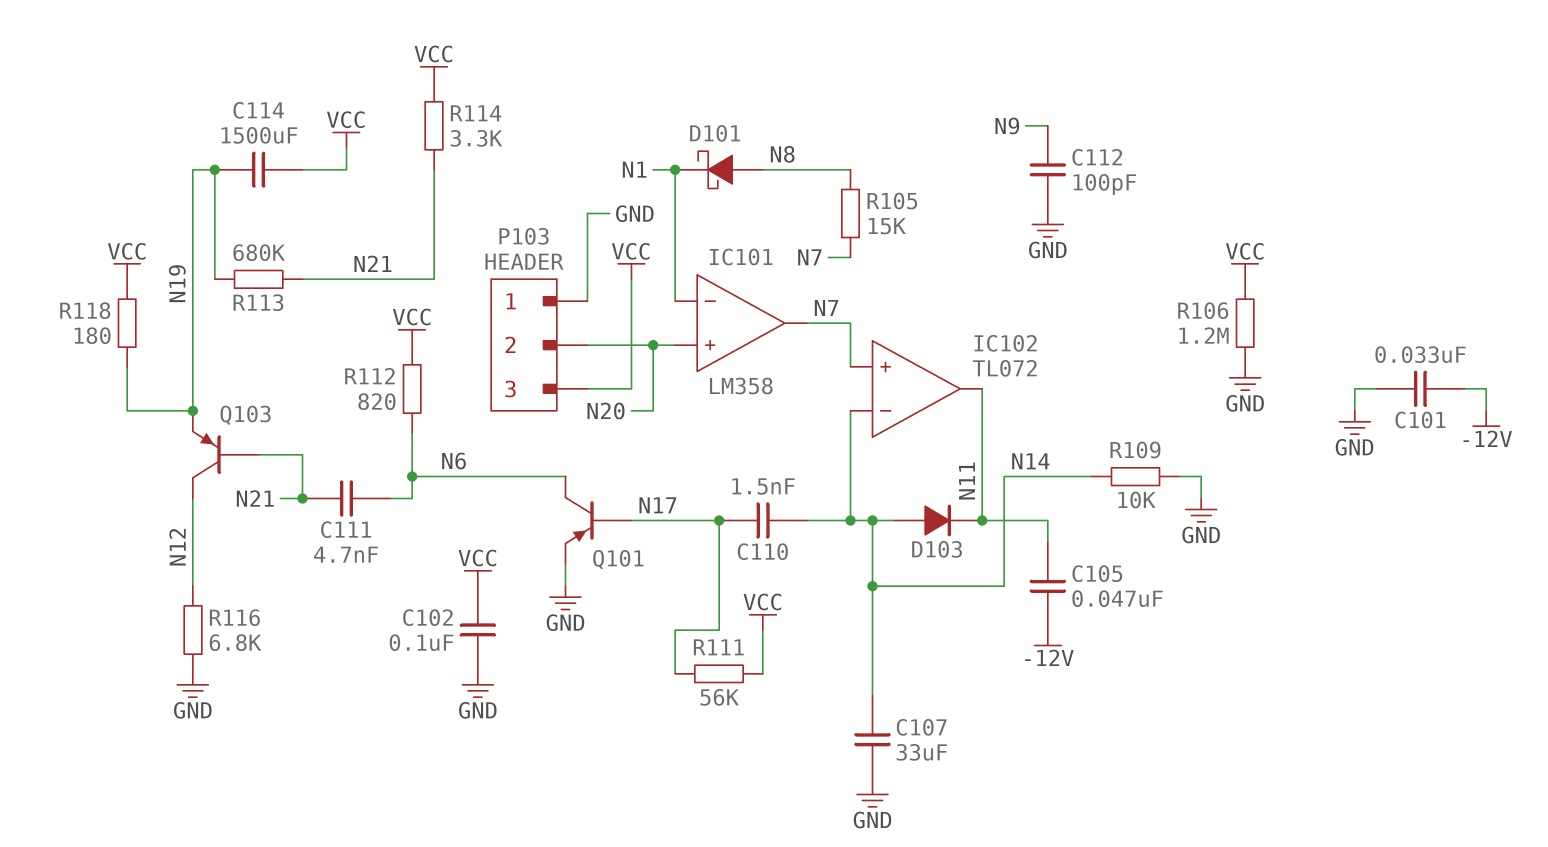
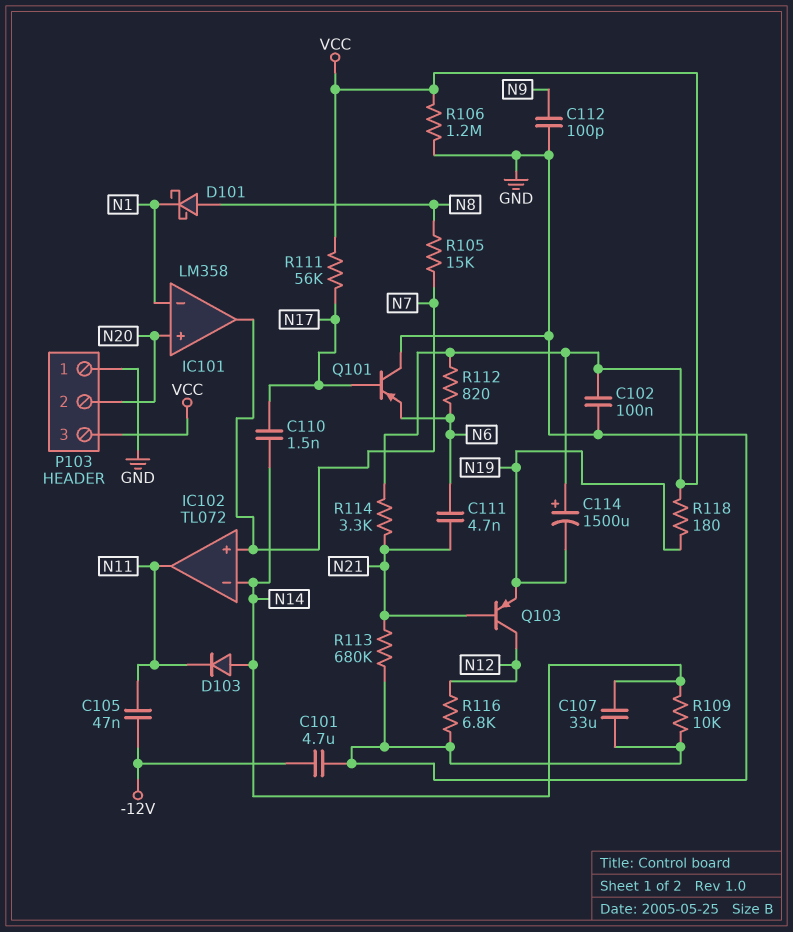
C101: 33nF (-12V, GND) -> 4.7uF (-12V, GND)
C114: 1500uF (N19, VCC) -> 1500uF (plus VCC, minus N19)
Q101: PNP (B N17, C N6, E GND) -> PNP (B N17, C GND, E N6)
R113: 680k (N19, N21) -> 680k (GND, N21)

